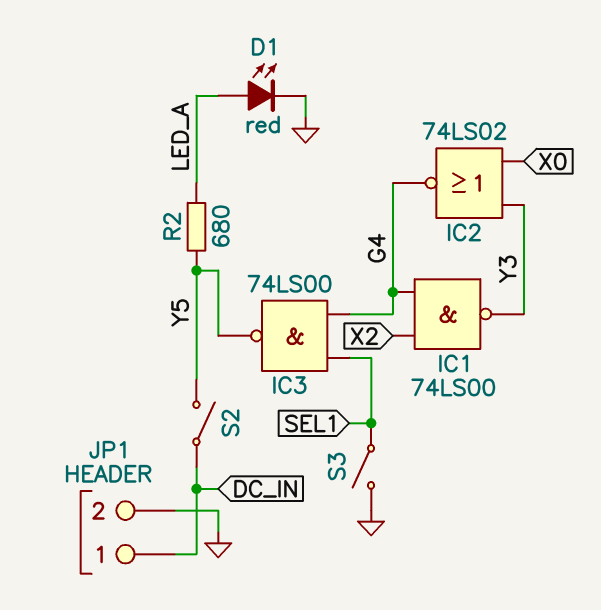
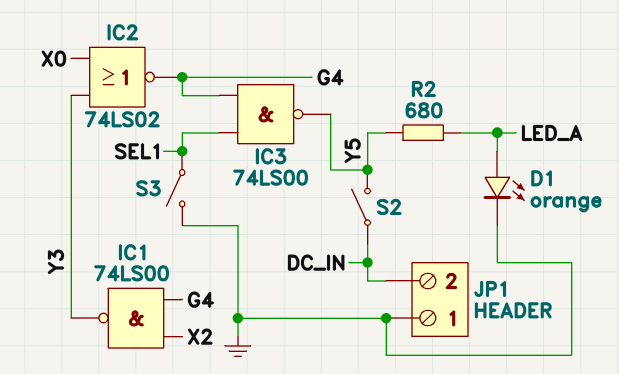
D1: LED red (A LED_A, K GND) -> LED orange (A LED_A, K GND)
JP1 pin 1: DC_IN -> GND
JP1 pin 2: GND -> DC_IN

